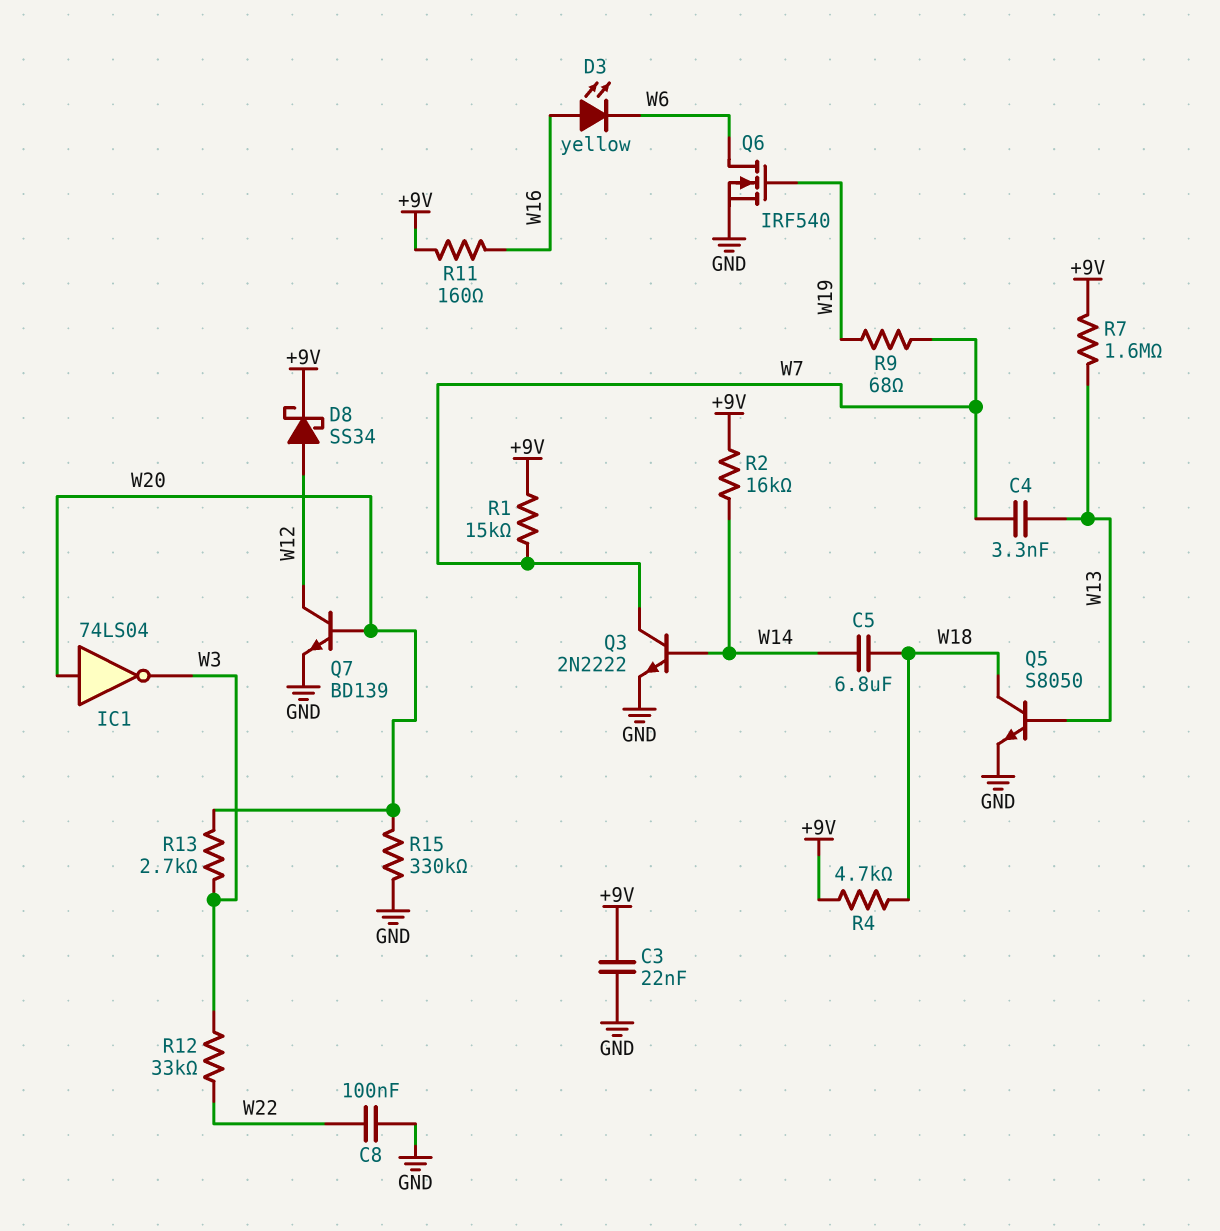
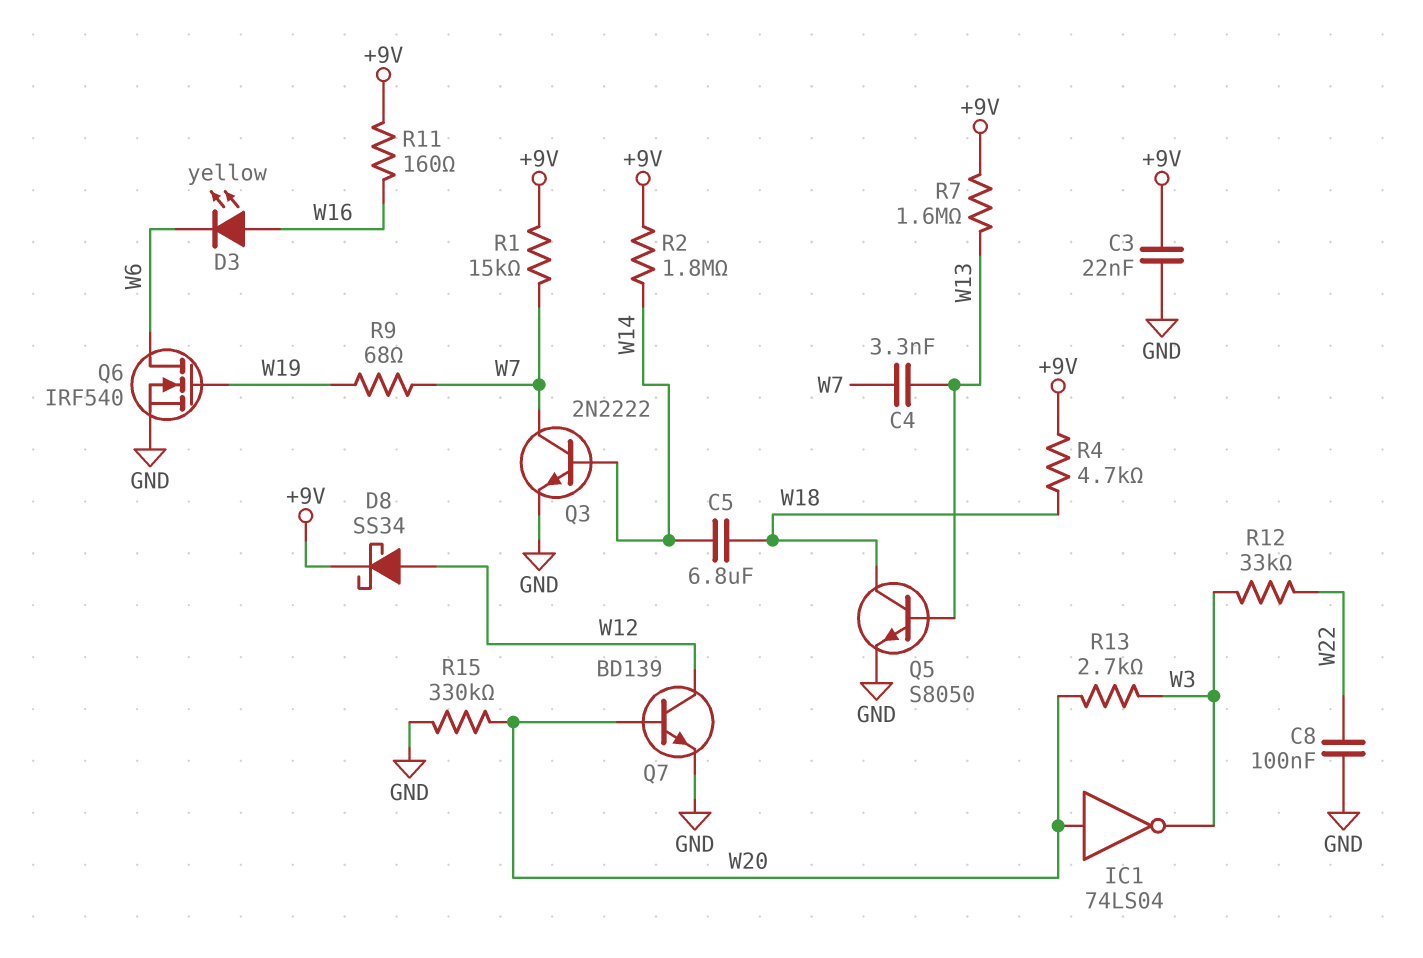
R2: 16k (+9V, W14) -> 1.8M (+9V, W14)

